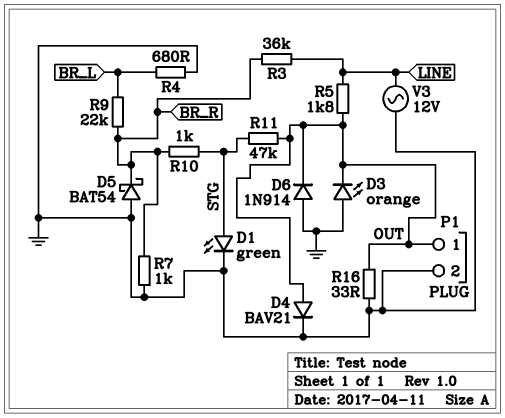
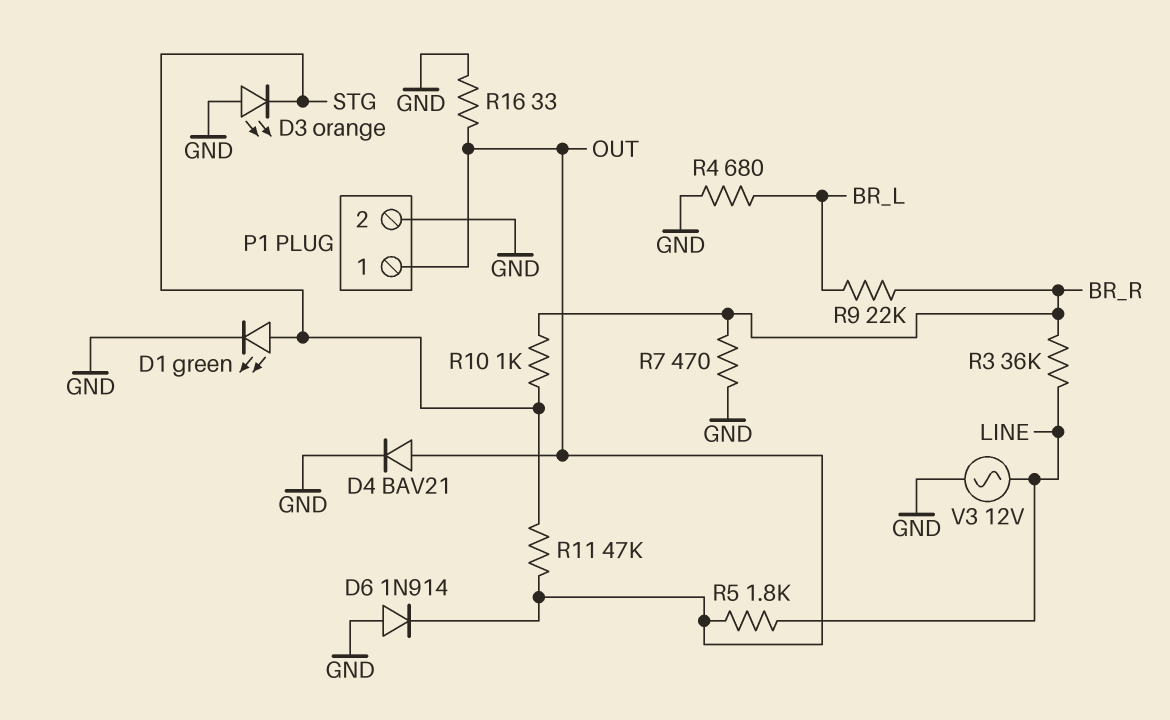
D3: LED orange (A GND, K OUT) -> LED orange (A GND, K STG)
D5: schottky BAT54 (A GND, K BR_R) -> none
R7: 1k (BR_R, GND) -> 470 (BR_R, GND)

